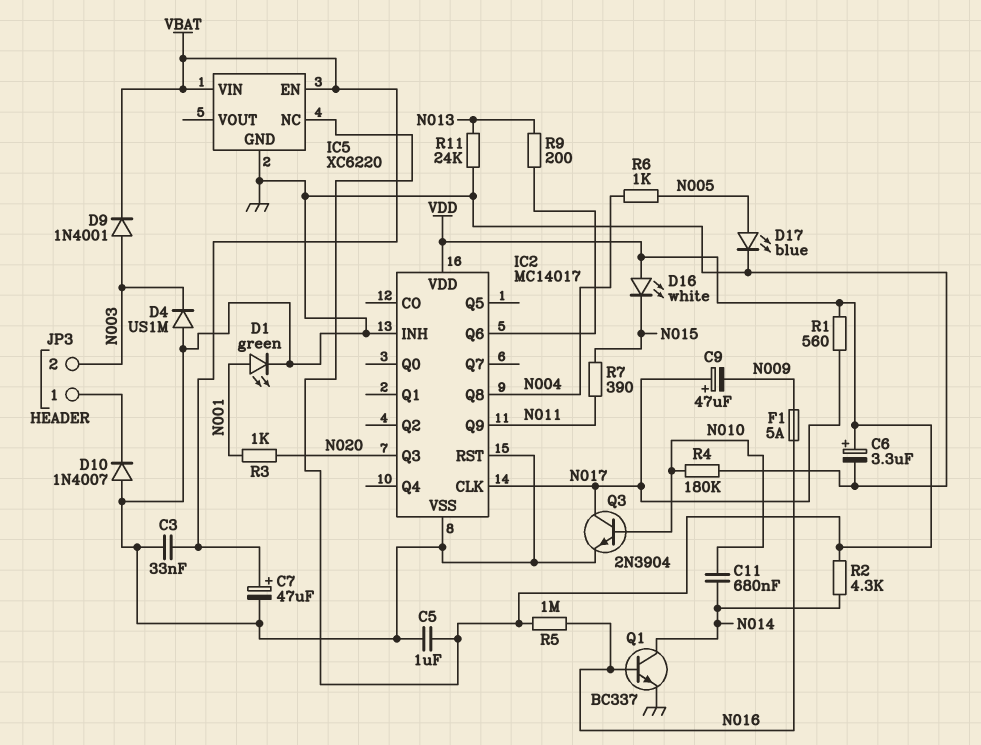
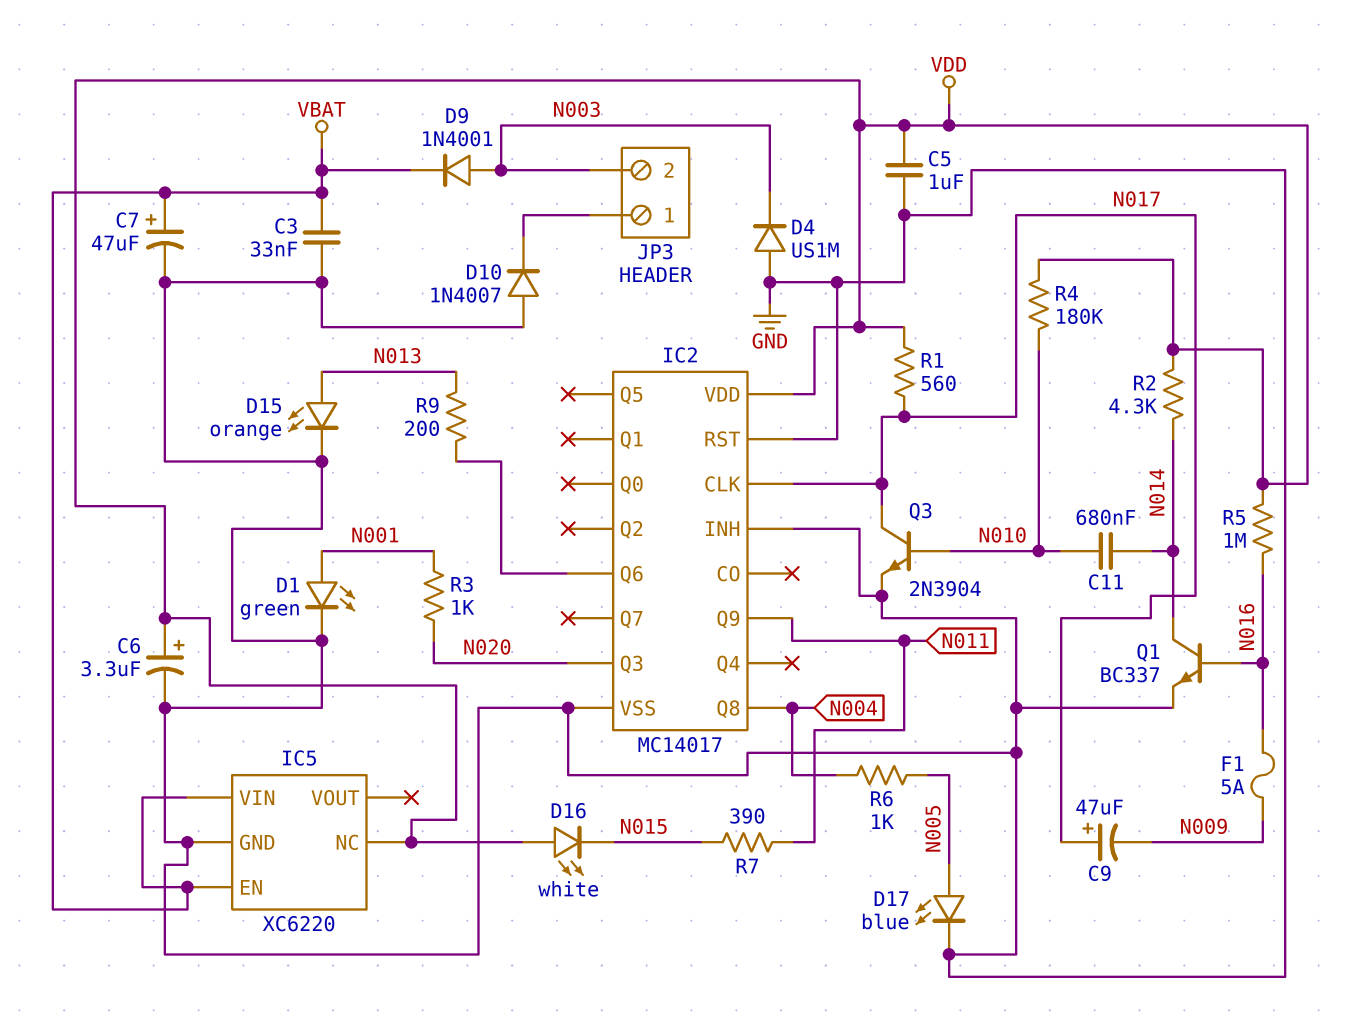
D15: none -> LED orange (A N013, K GND)
R4: 180k (GND, N010) -> 180k (N010, VDD)
R11: 24k (GND, N013) -> none

